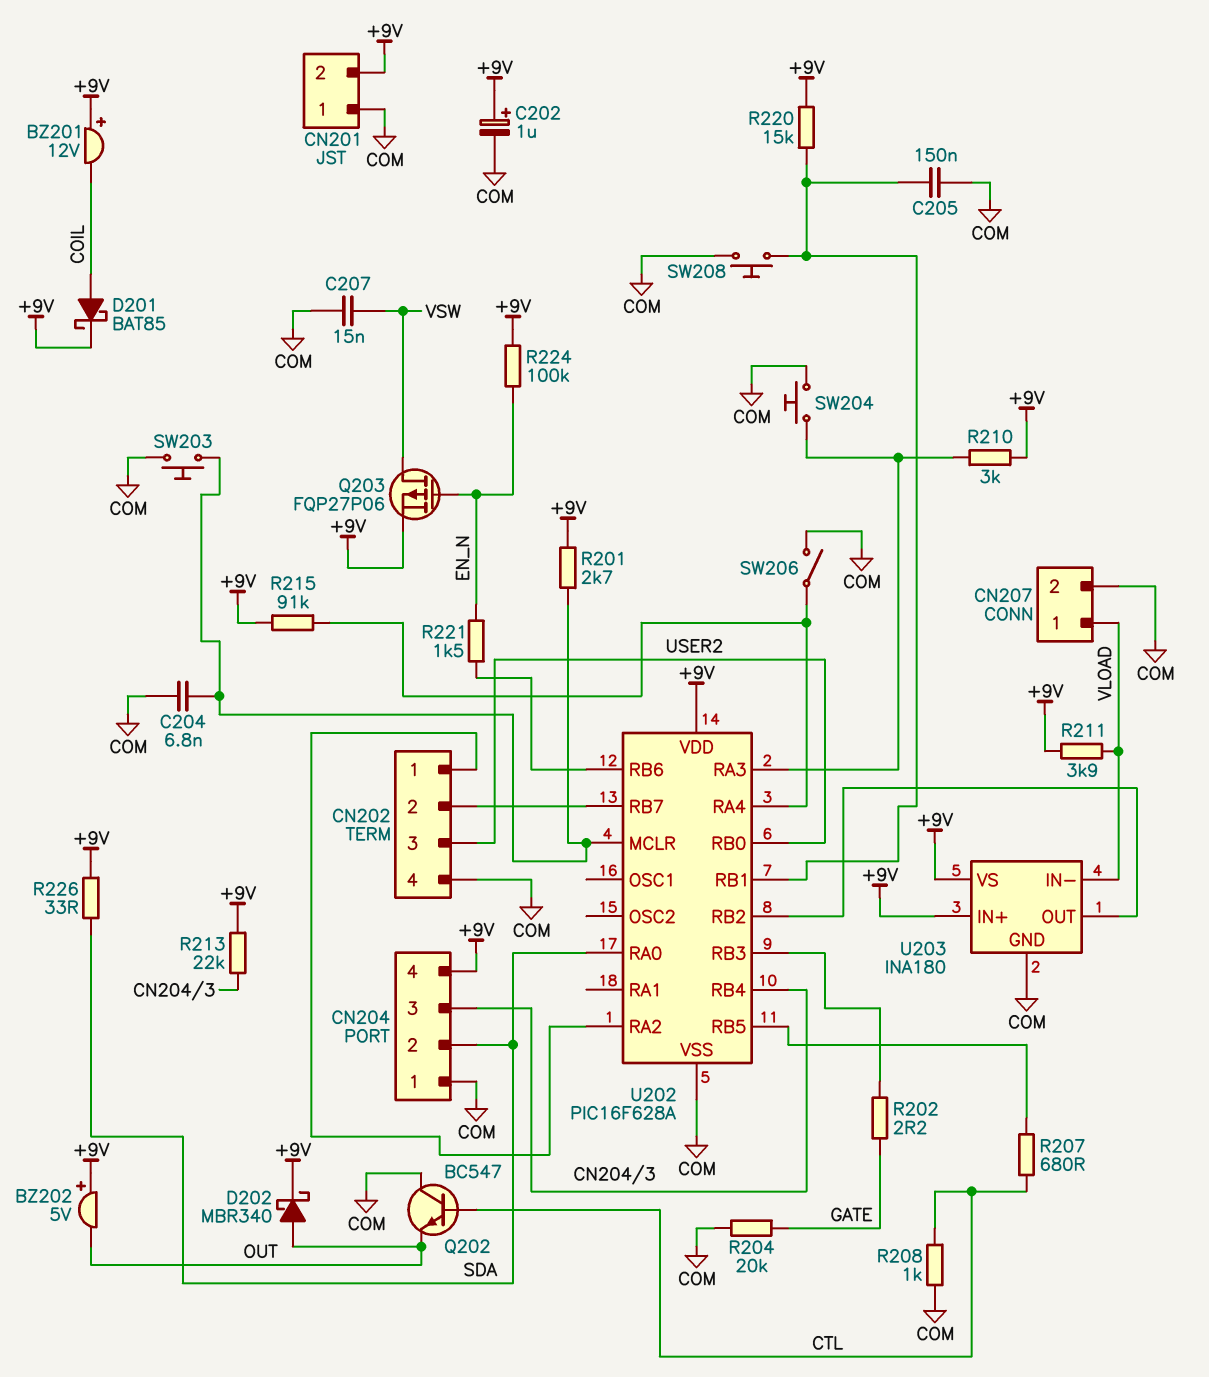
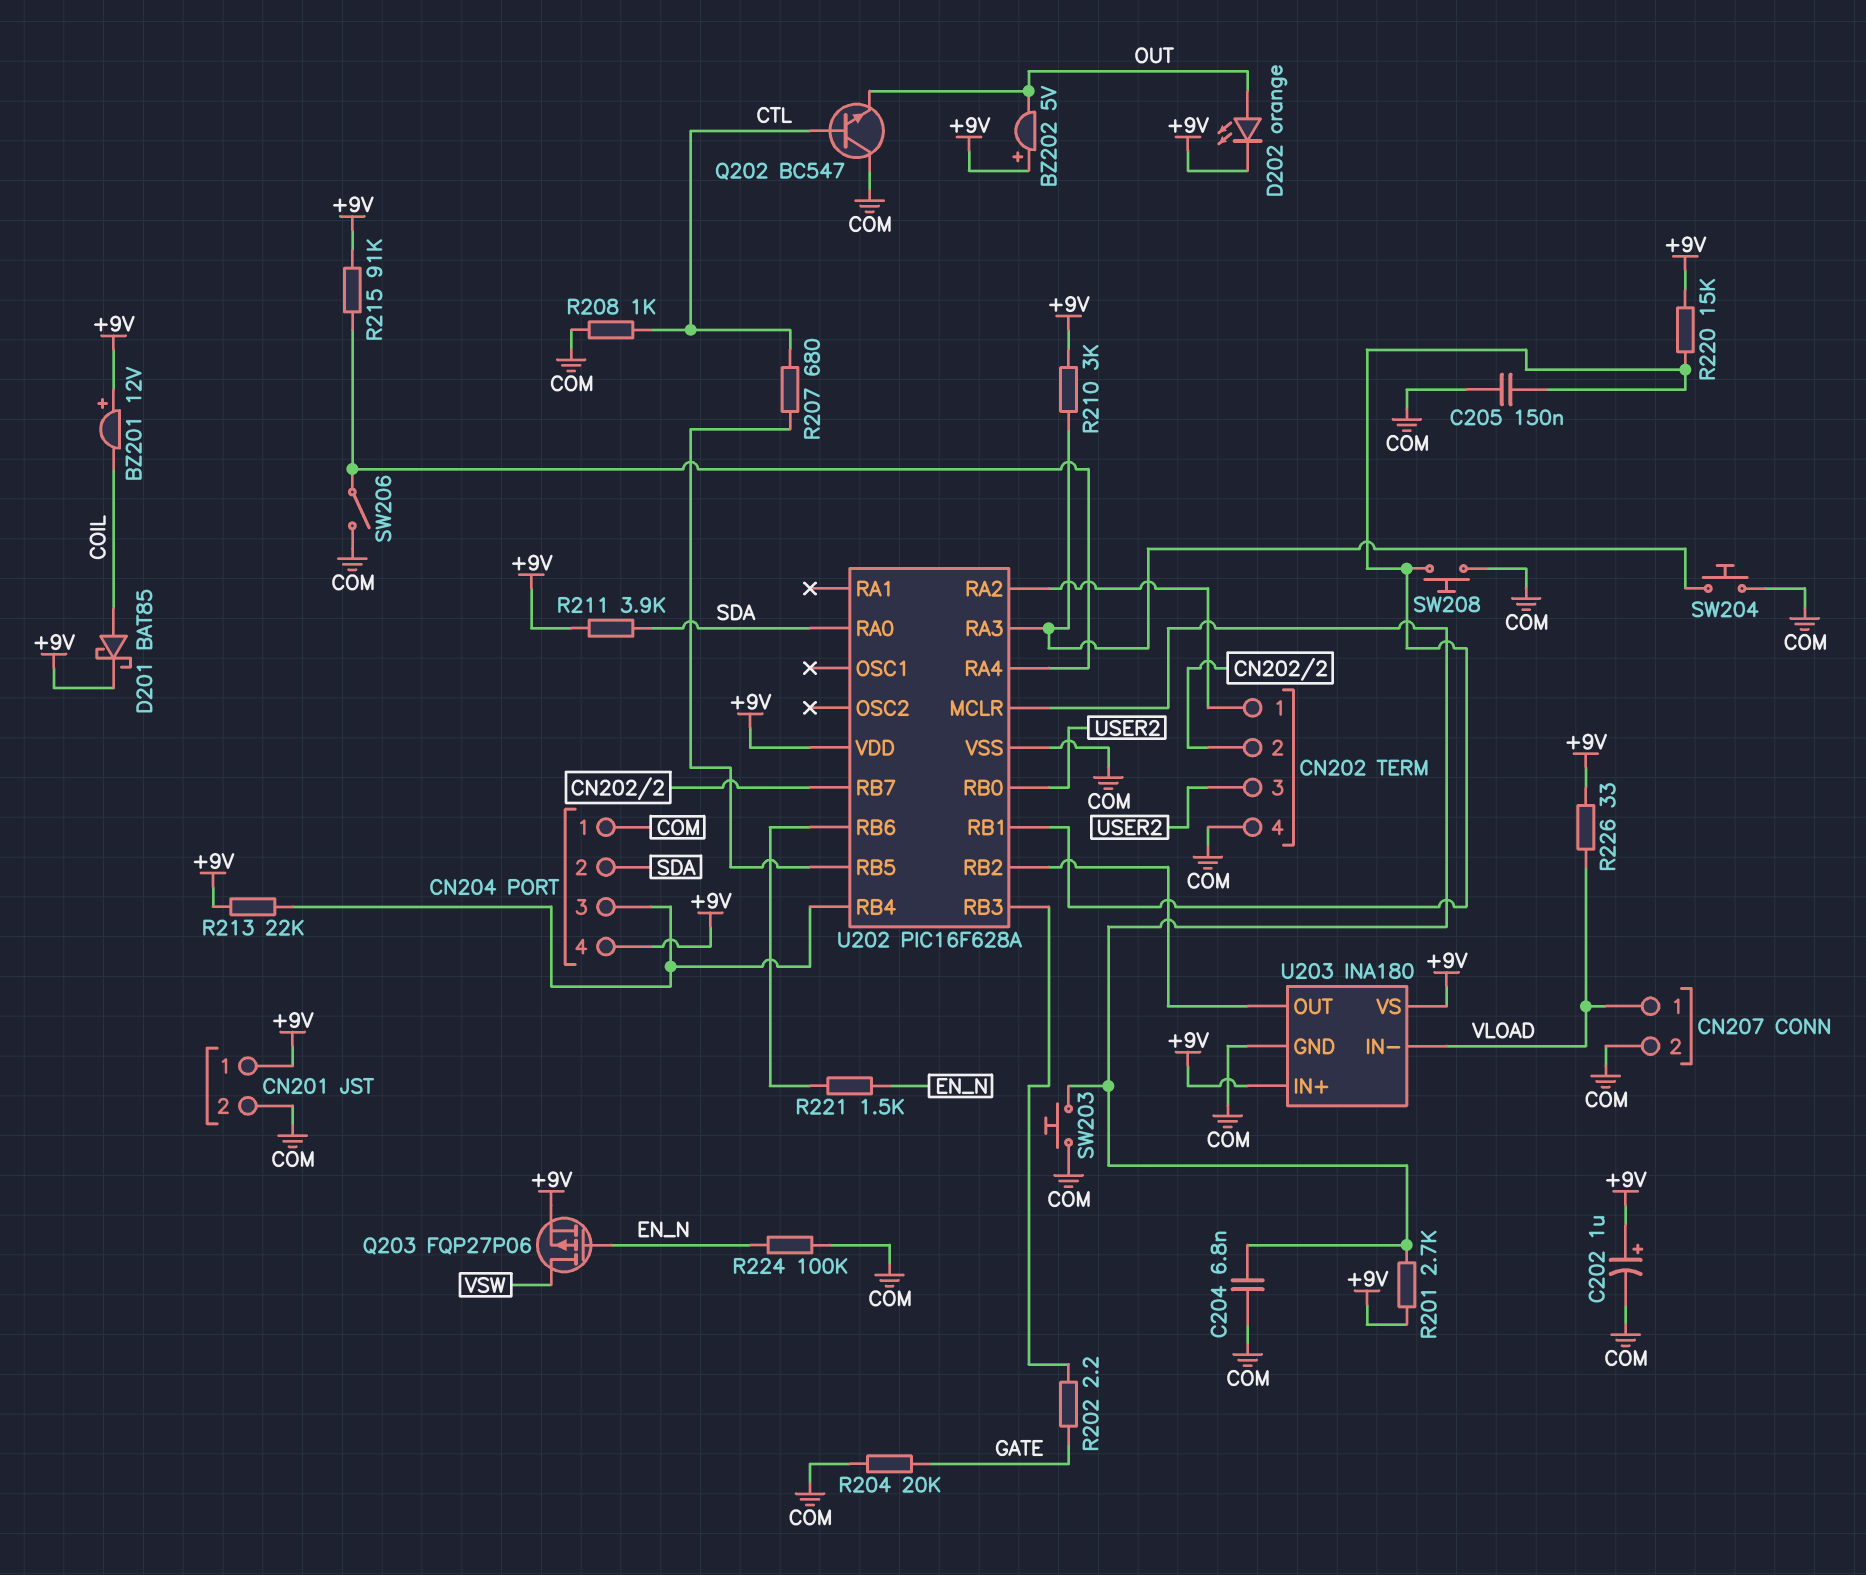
C207: 15nF (COM, VSW) -> none
CN201 pin 1: COM -> +9V
CN201 pin 2: +9V -> COM
D202: schottky MBR340 (A OUT, K +9V) -> LED orange (A OUT, K +9V)
R211: 3.9k (+9V, VLOAD) -> 3.9k (+9V, SDA)
R224: 100k (+9V, EN_N) -> 100k (COM, EN_N)
R226: 33 (+9V, SDA) -> 33 (+9V, VLOAD)

